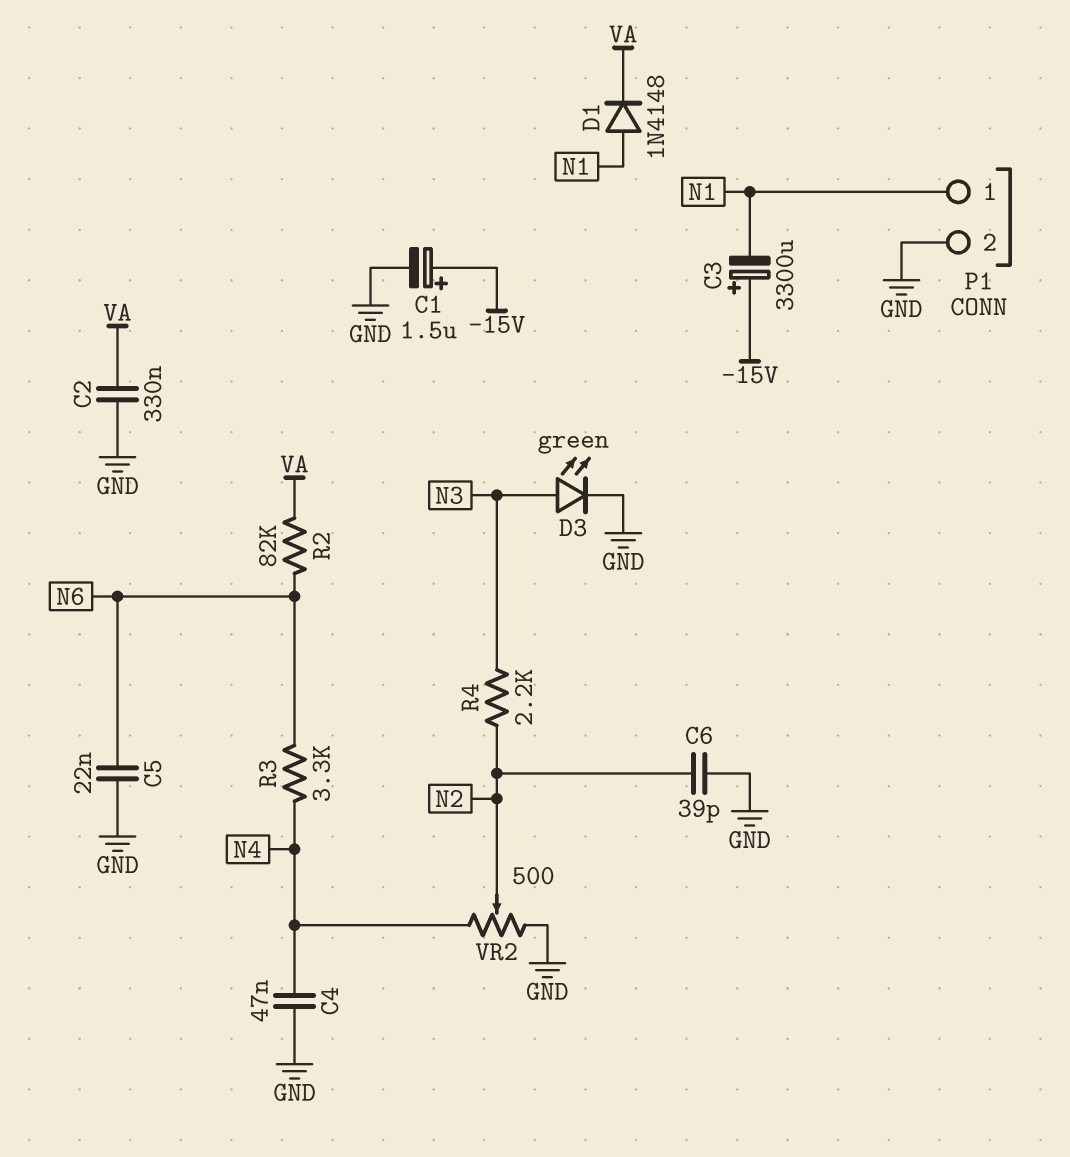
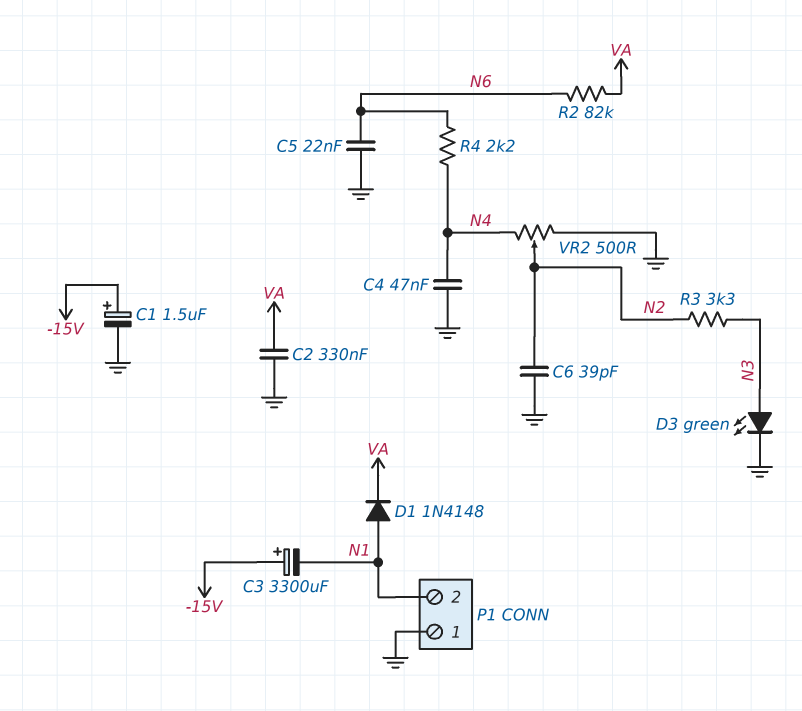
P1 pin 1: N1 -> GND
P1 pin 2: GND -> N1
R3: 3.3k (N4, N6) -> 3.3k (N2, N3)
R4: 2.2k (N2, N3) -> 2.2k (N4, N6)

